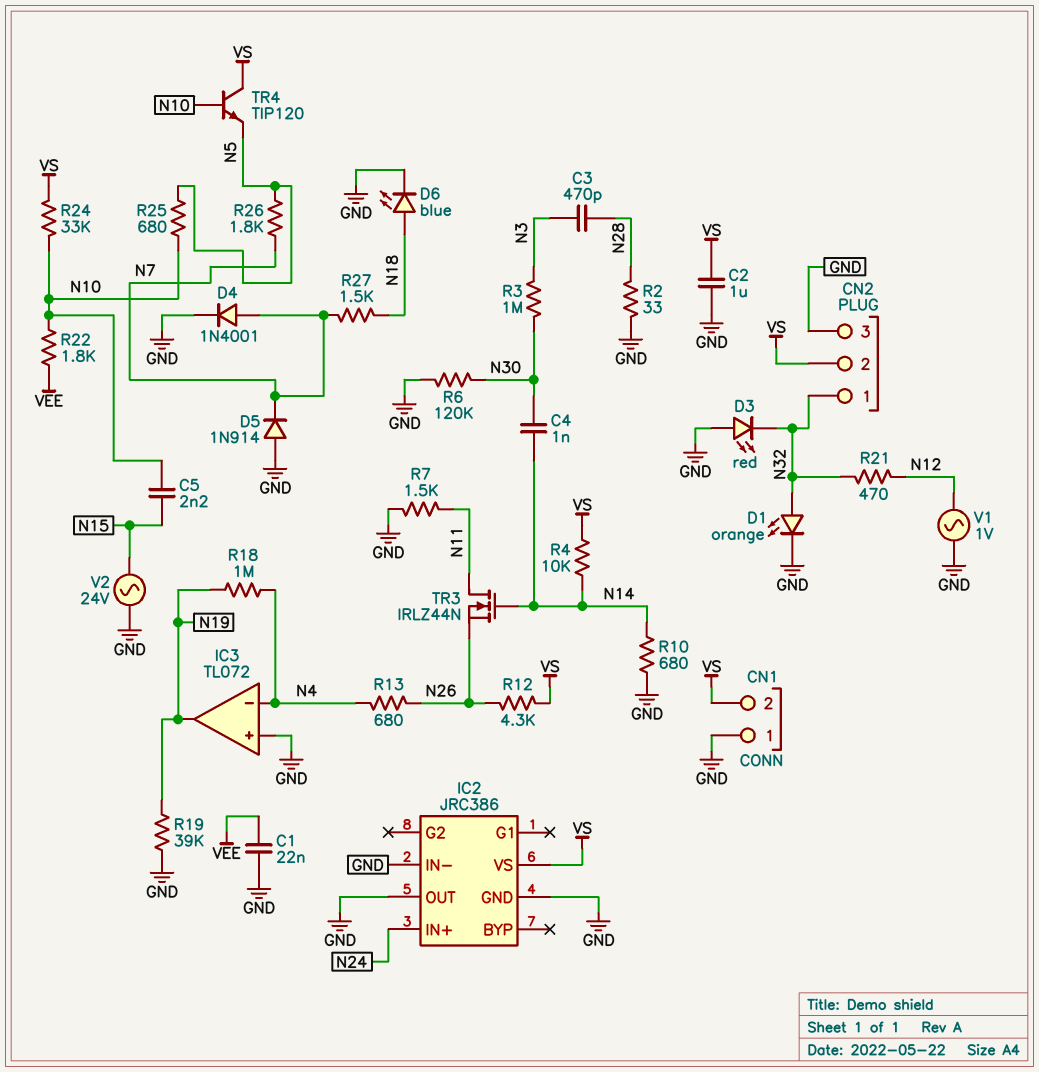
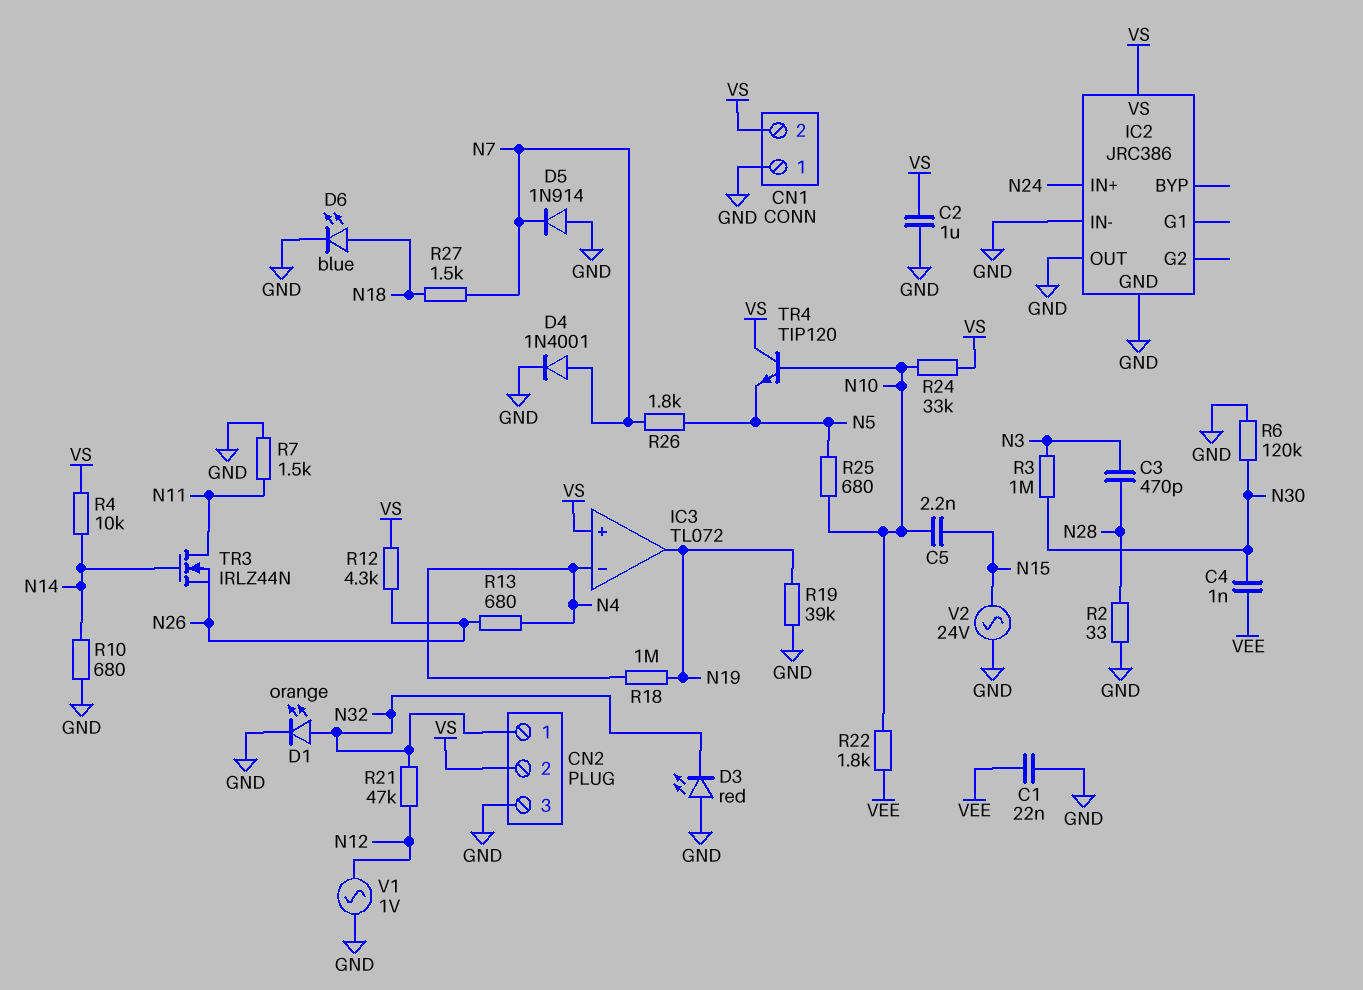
C4: 1nF (N14, N30) -> 1nF (N30, VEE)
IC3 pin in+: GND -> VS
R21: 470 (N12, N32) -> 47k (N12, N32)

